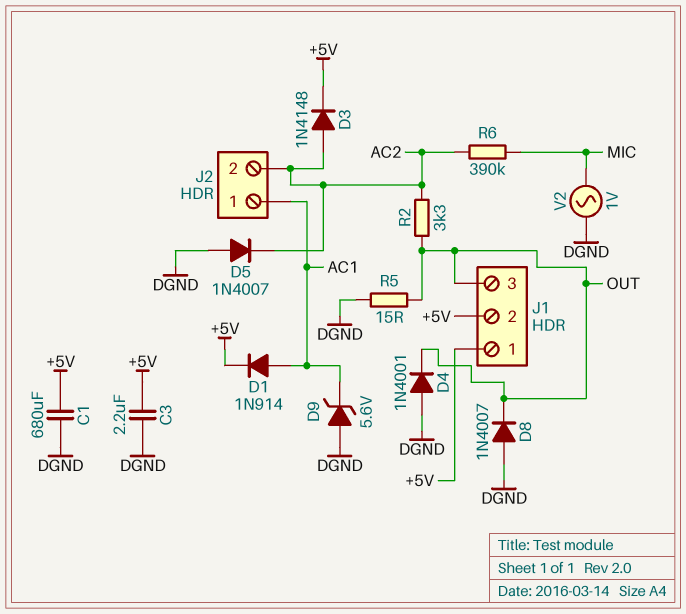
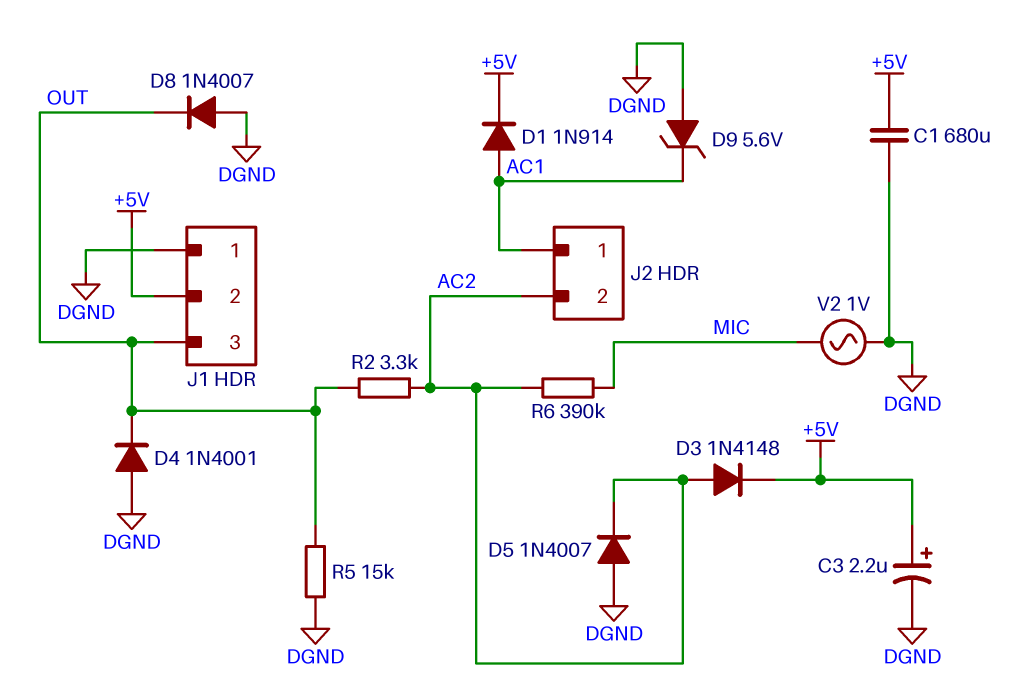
C3: 2.2uF (+5V, DGND) -> 2.2uF (plus +5V, minus DGND)
J1 pin 1: +5V -> DGND
R5: 15 (DGND, OUT) -> 15k (DGND, OUT)

